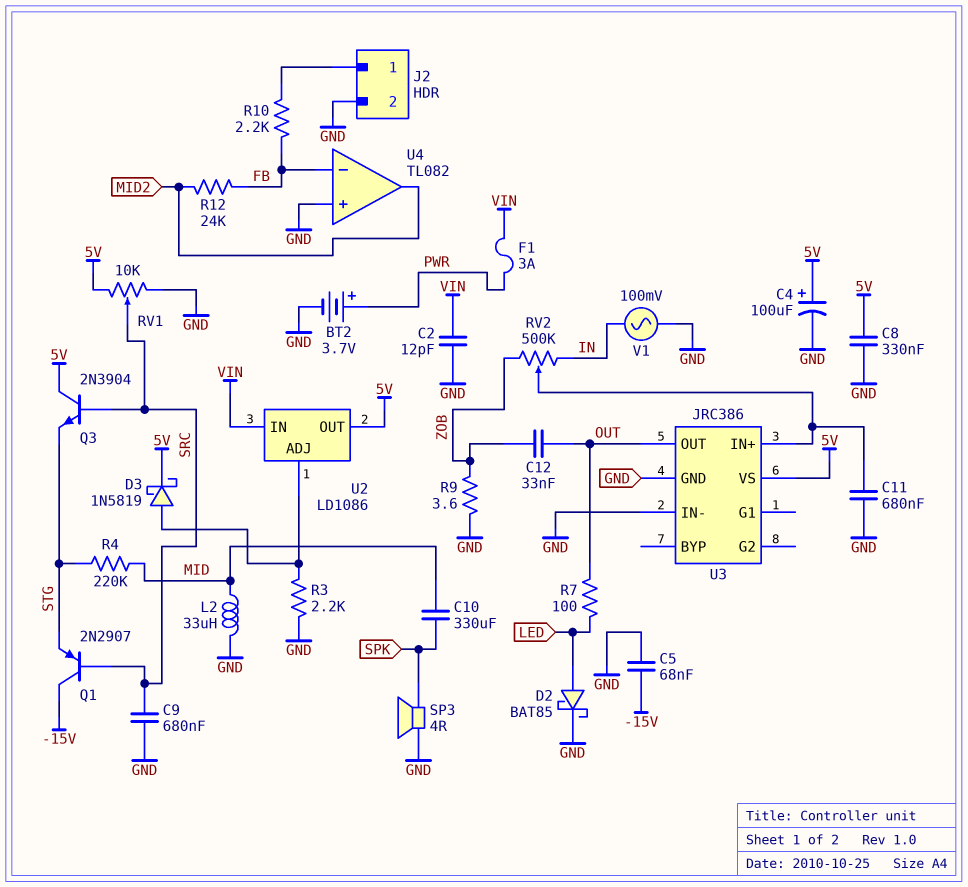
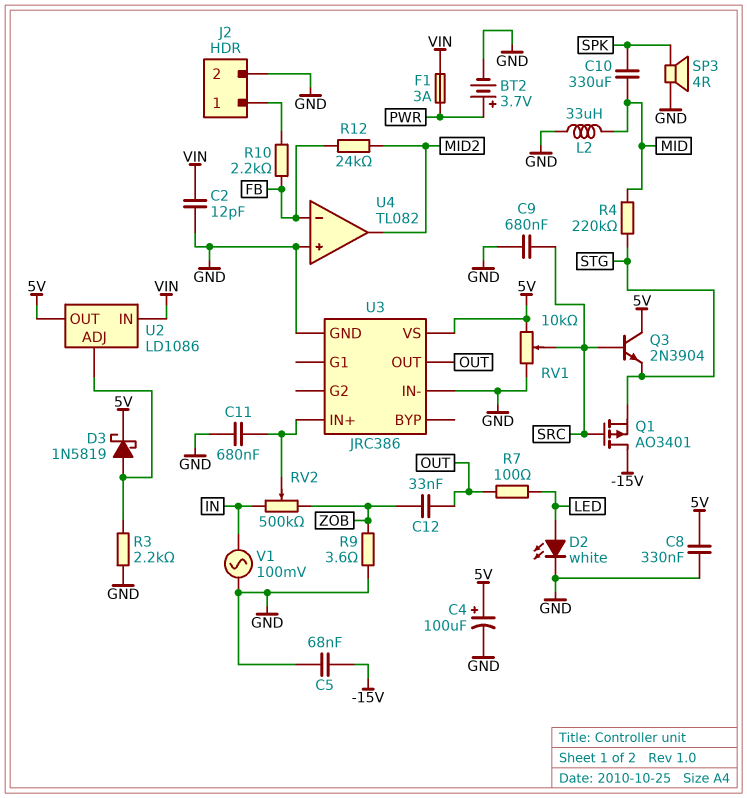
D2: schottky BAT85 (A LED, K GND) -> LED white (A LED, K GND)
Q1: PNP 2N2907 (B SRC, C -15V, E STG) -> PMOS AO3401 (G SRC, D -15V, S STG)

